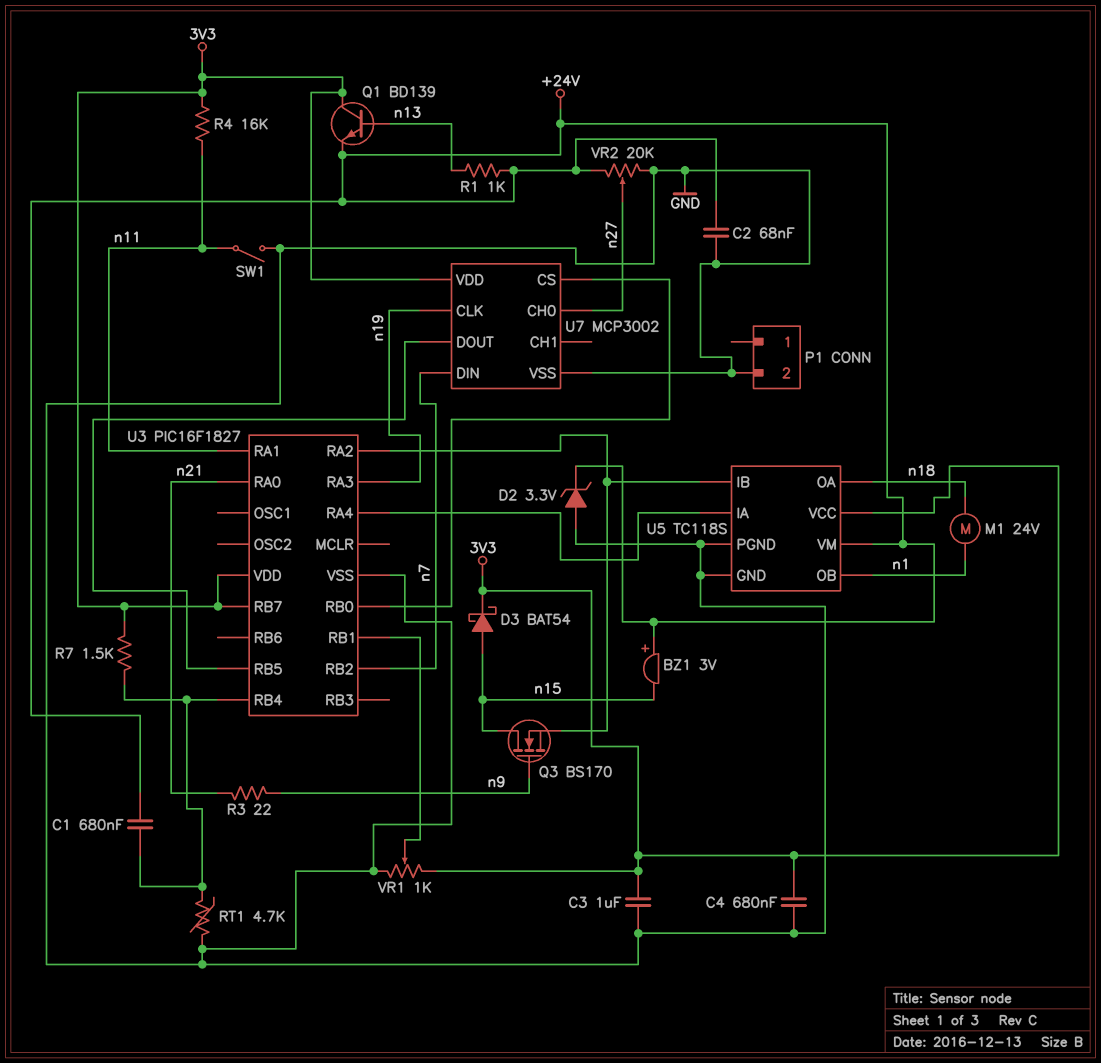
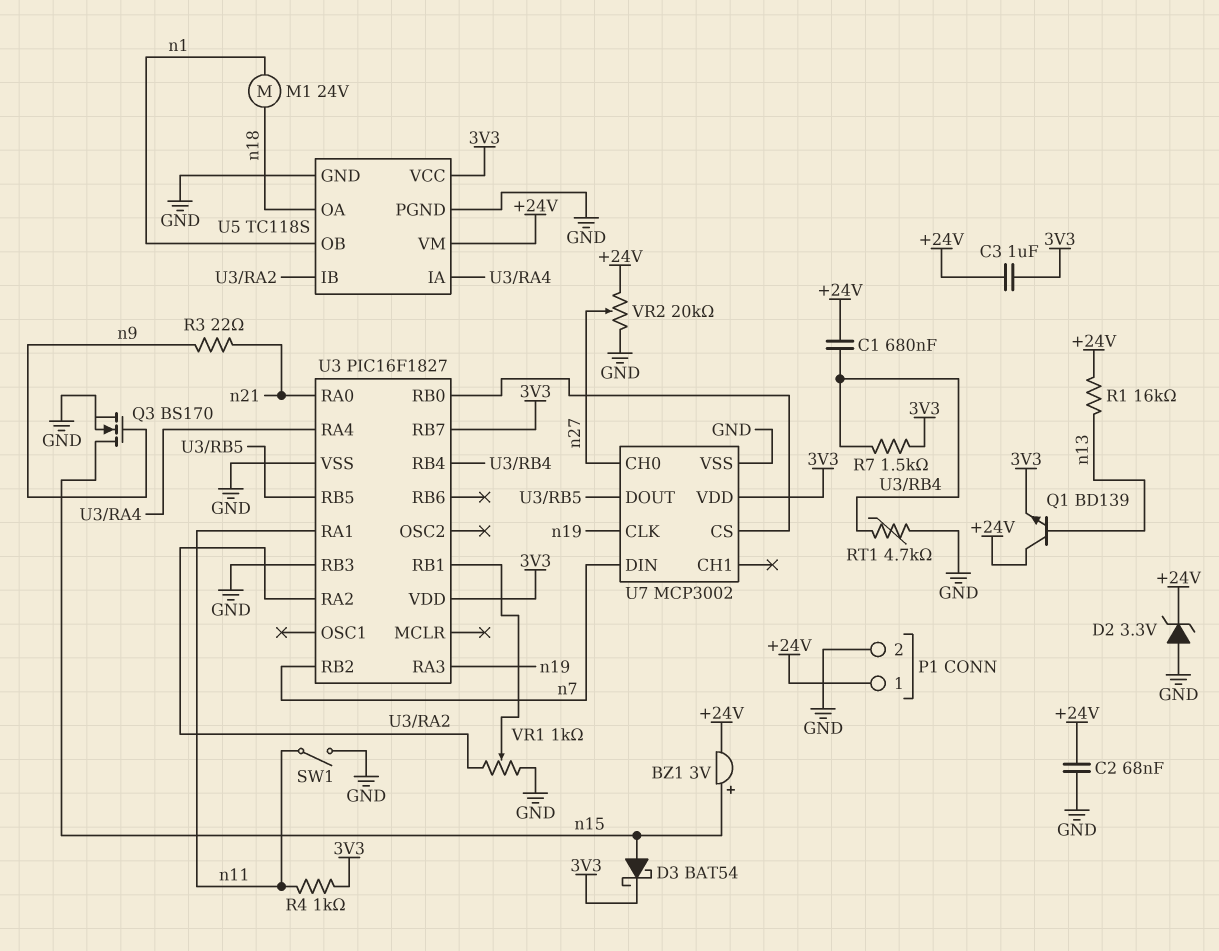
BZ1: buzzer 3V (plus +24V, minus n15) -> buzzer 3V (plus n15, minus +24V)
C3: 1uF (3V3, GND) -> 1uF (+24V, 3V3)
C4: 680nF (3V3, GND) -> none
P1 pin 1: none -> +24V
Q1: NPN BD139 (B n13, C 3V3, E +24V) -> NPN BD139 (B n13, C +24V, E 3V3)
Q3: NMOS BS170 (G n9, D n15, S U3/RA2) -> NMOS BS170 (G n9, D n15, S GND)
R1: 1k (+24V, n13) -> 16k (+24V, n13)
R4: 16k (3V3, n11) -> 1k (3V3, n11)
U3 pin RB3: none -> GND
VR1: 1k (3V3, GND, wiper U3/RB1) -> 1k (GND, U3/RA2, wiper U3/RB1)

